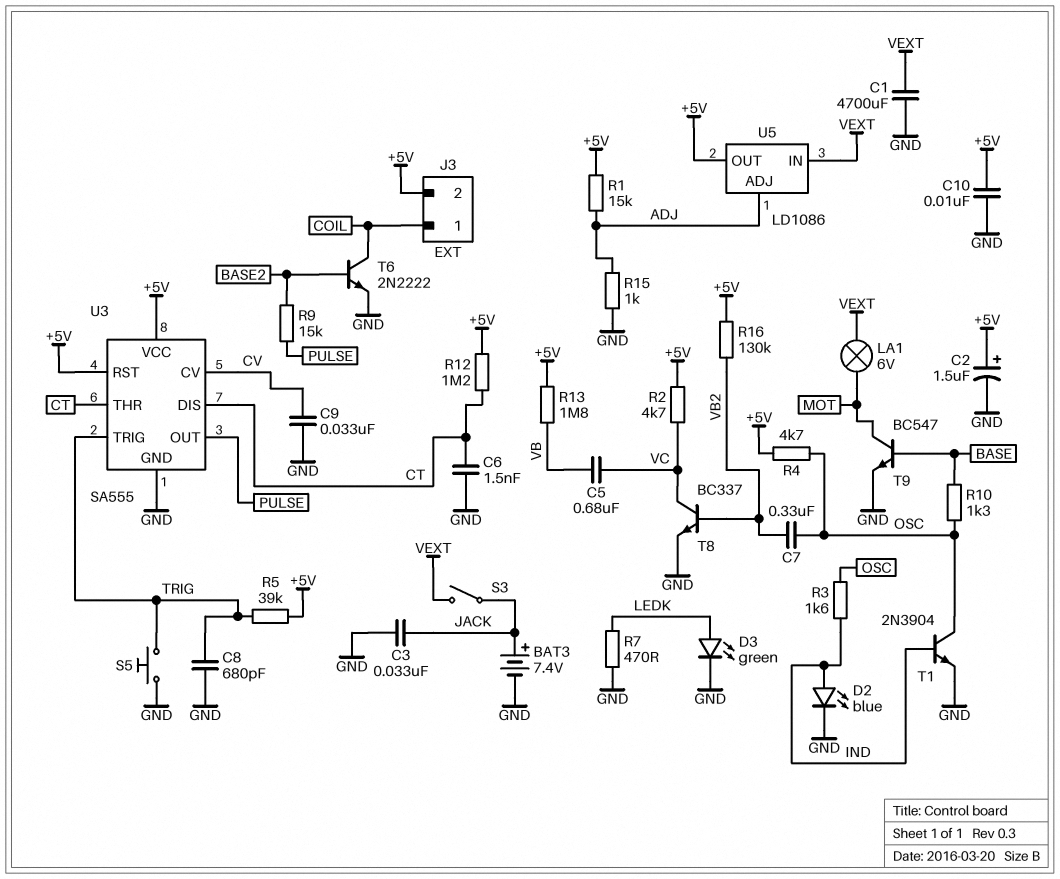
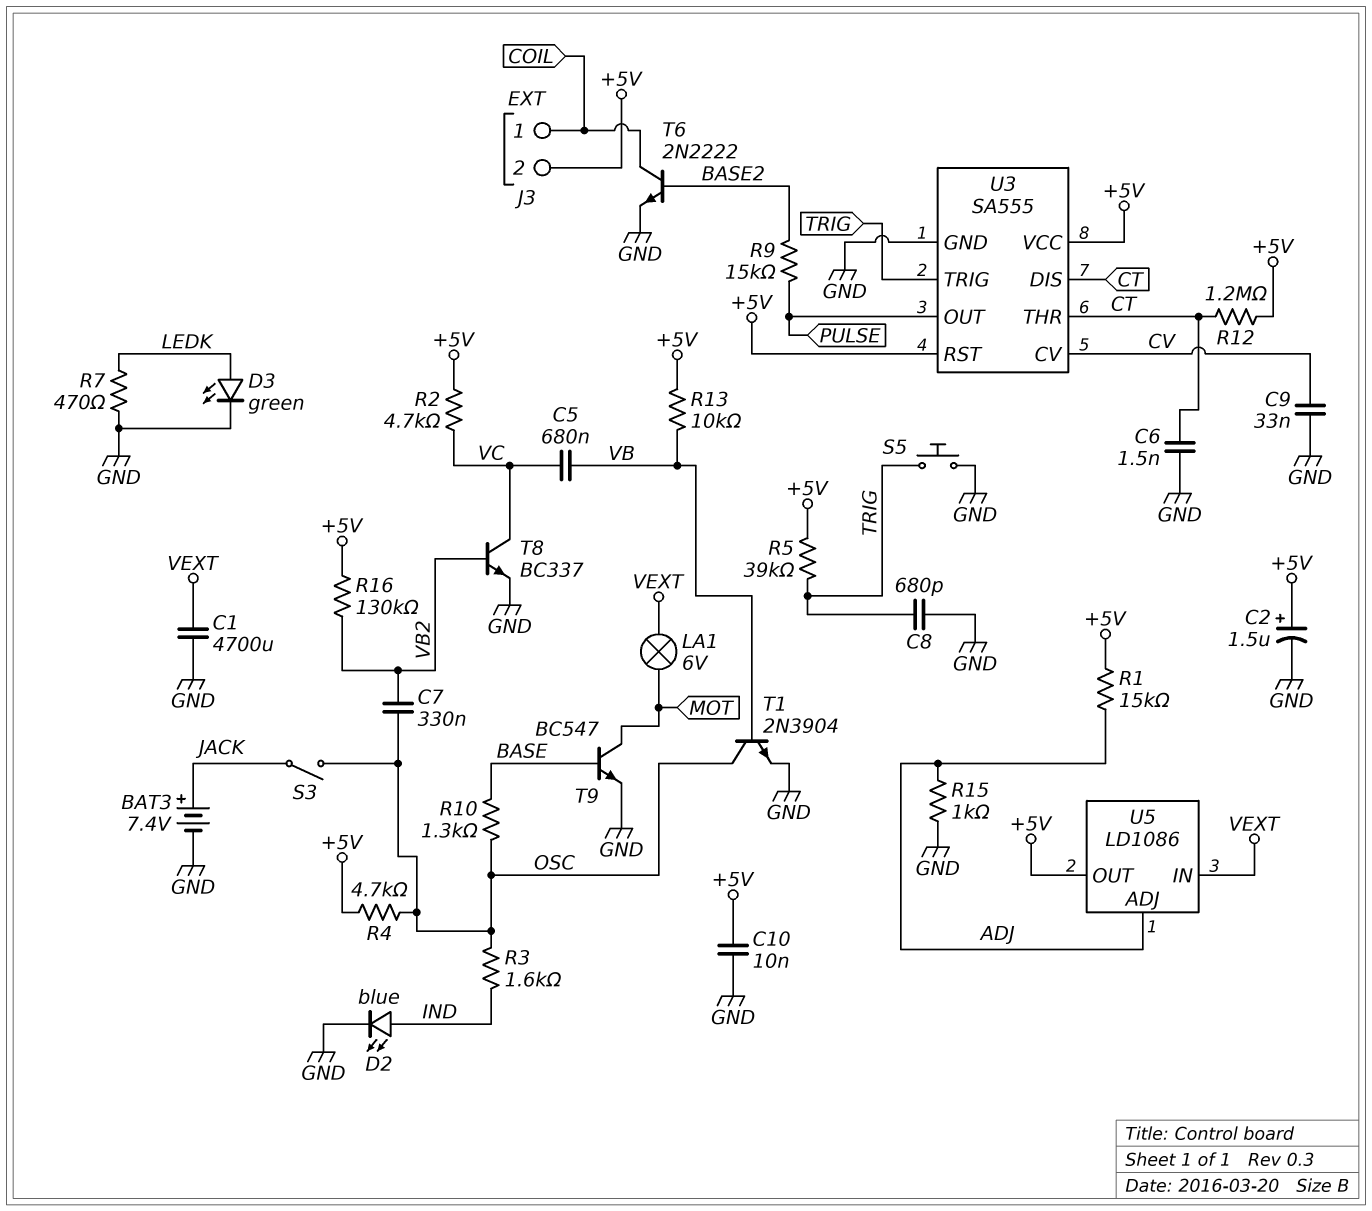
C3: 33nF (GND, JACK) -> none
R13: 1.8M (+5V, VB) -> 10k (+5V, VB)
S3: switch (JACK, VEXT) -> switch (JACK, OSC)
T1: NPN 2N3904 (B IND, C OSC, E GND) -> NPN 2N3904 (B VB, C OSC, E GND)

